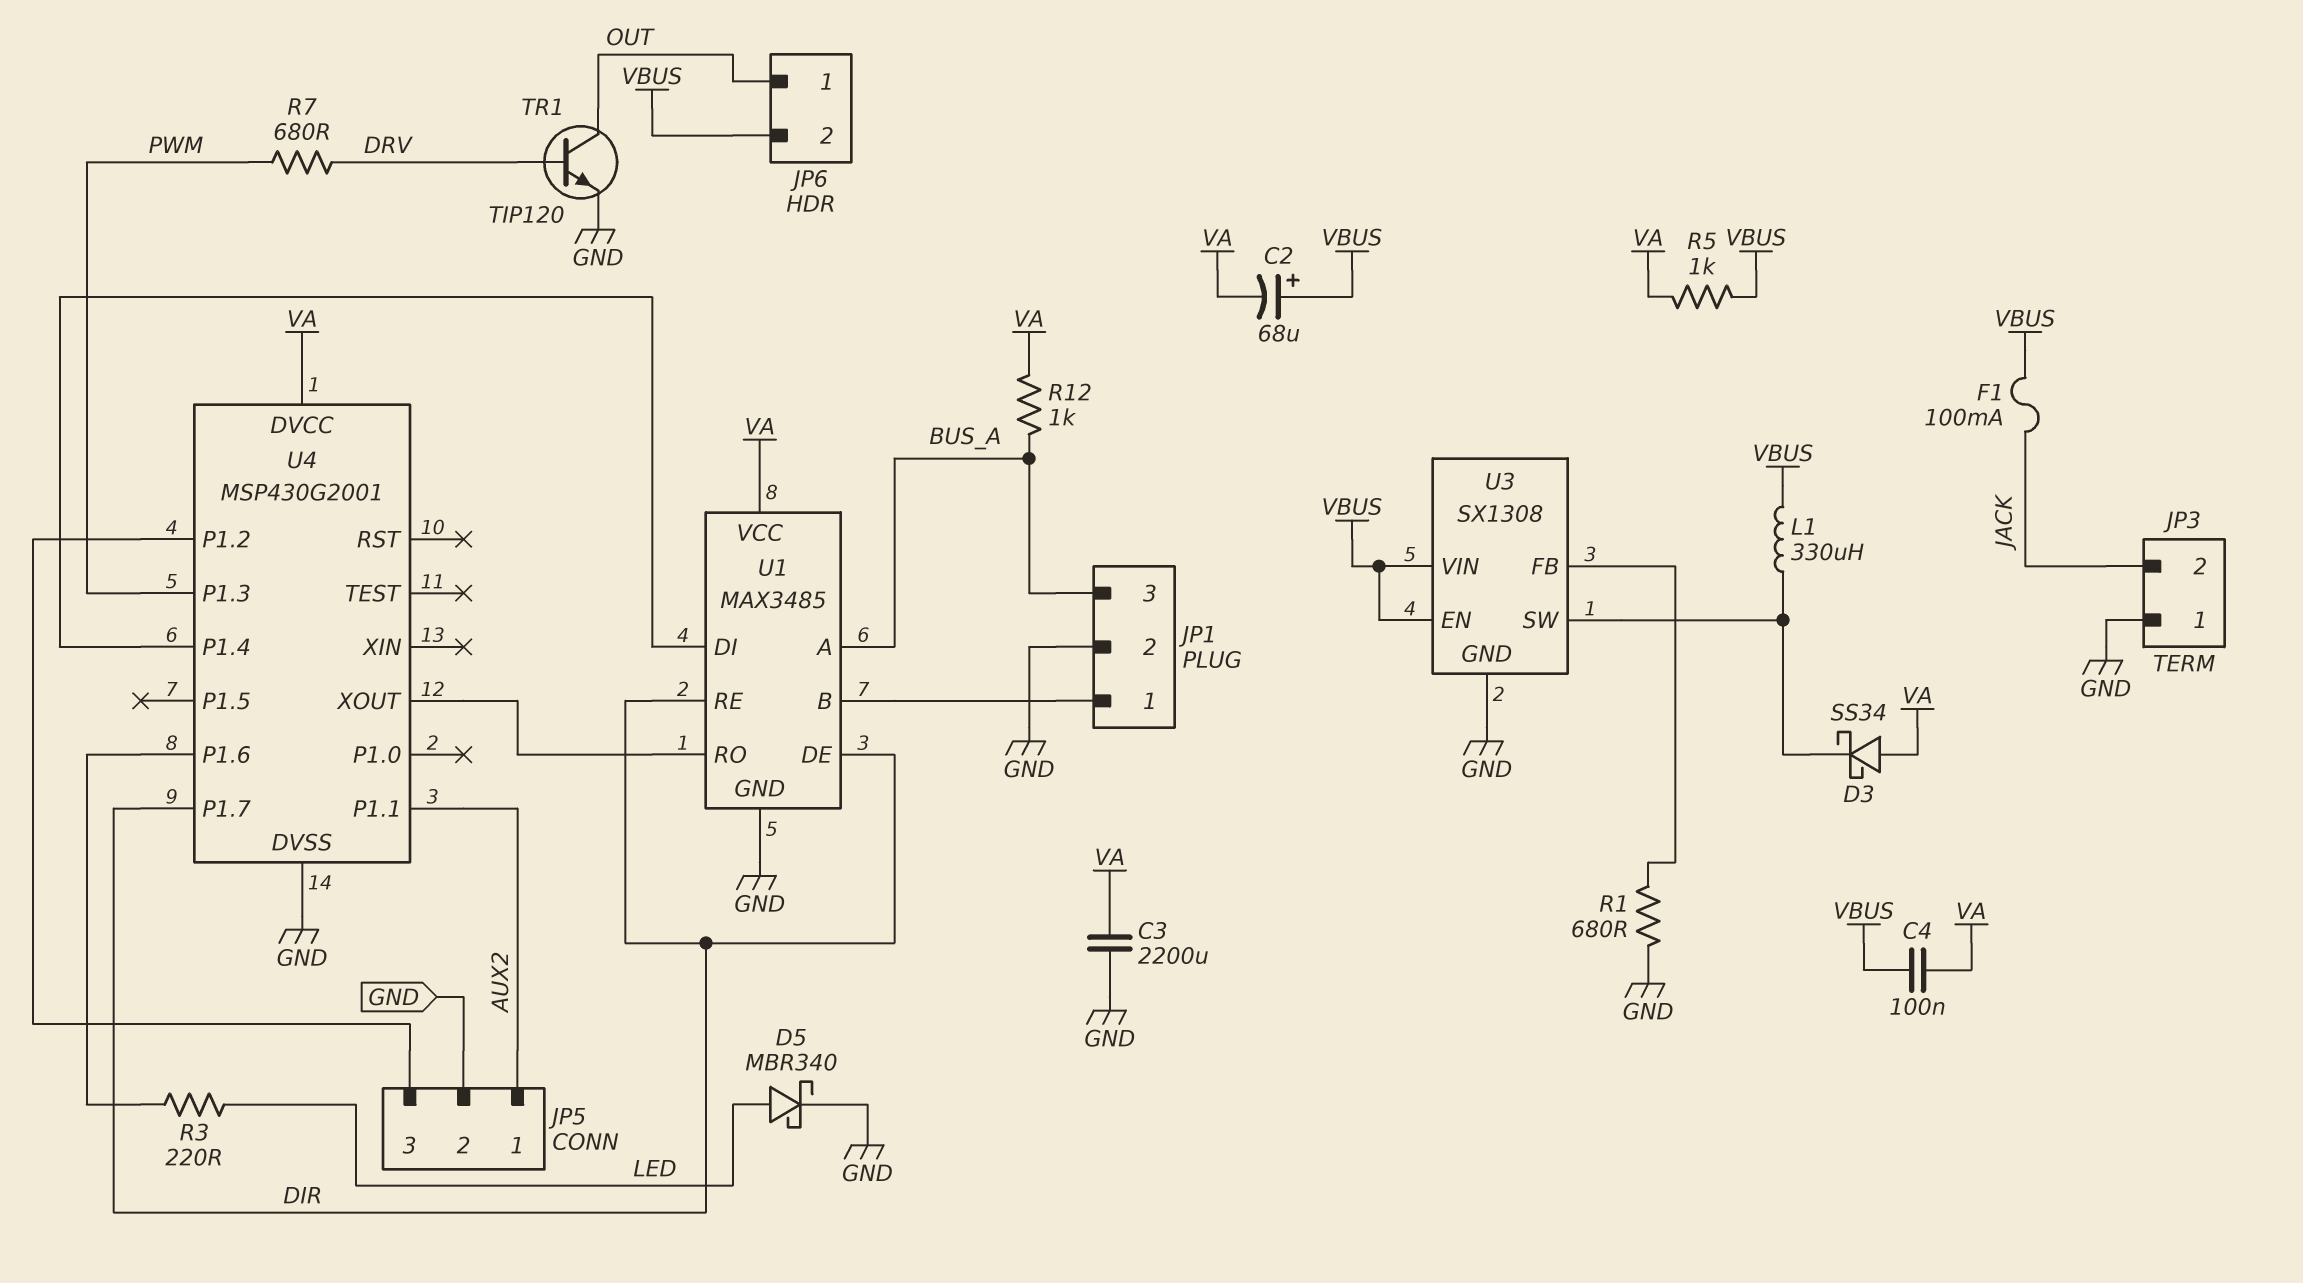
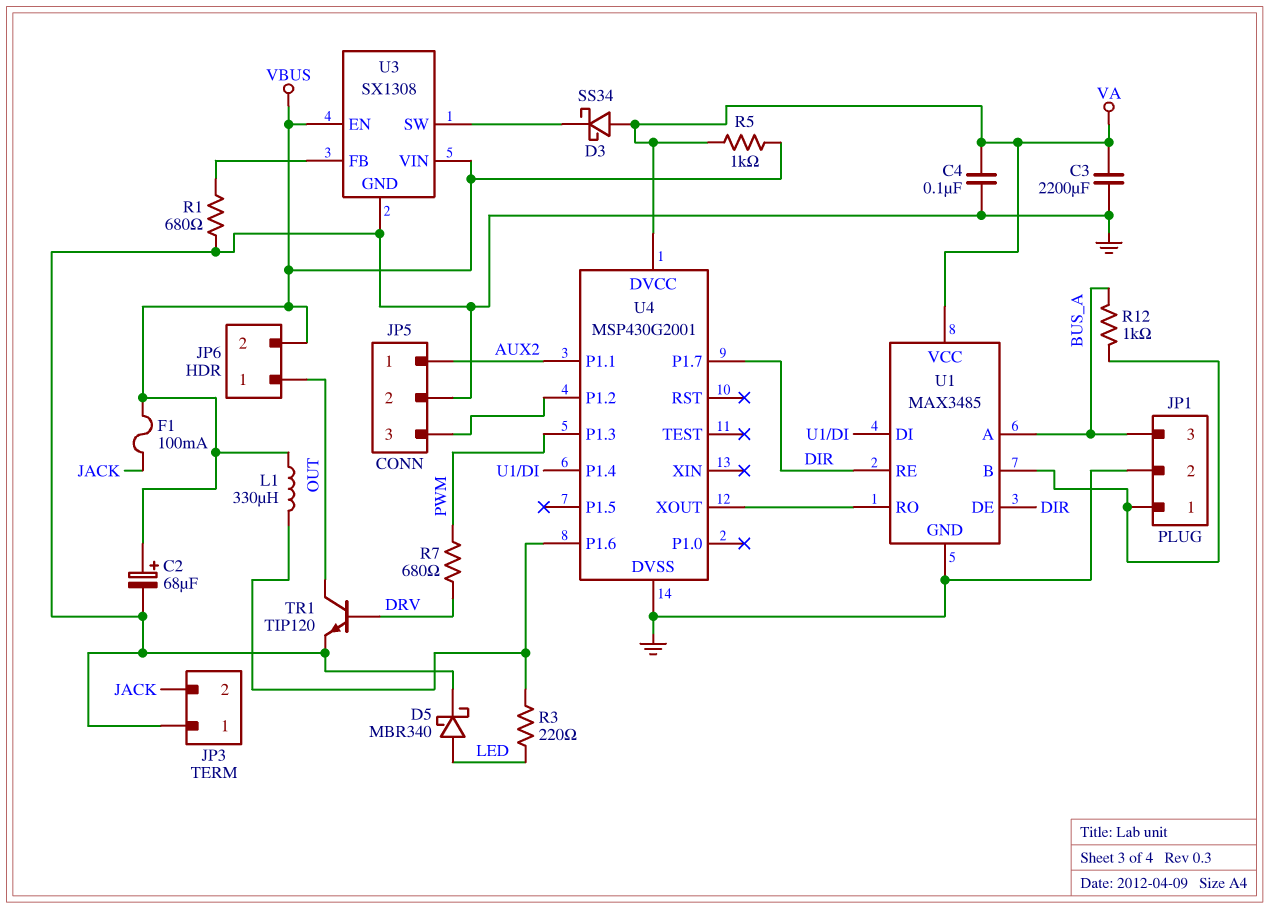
C2: 68uF (plus VBUS, minus VA) -> 68uF (plus VBUS, minus GND)
C4: 100nF (VA, VBUS) -> 100nF (GND, VA)
L1: 330uH (U3/SW, VBUS) -> 330uH (U4/P1.6, VBUS)
R12: 1k (BUS_A, VA) -> 1k (BUS_A, JP1/1)

